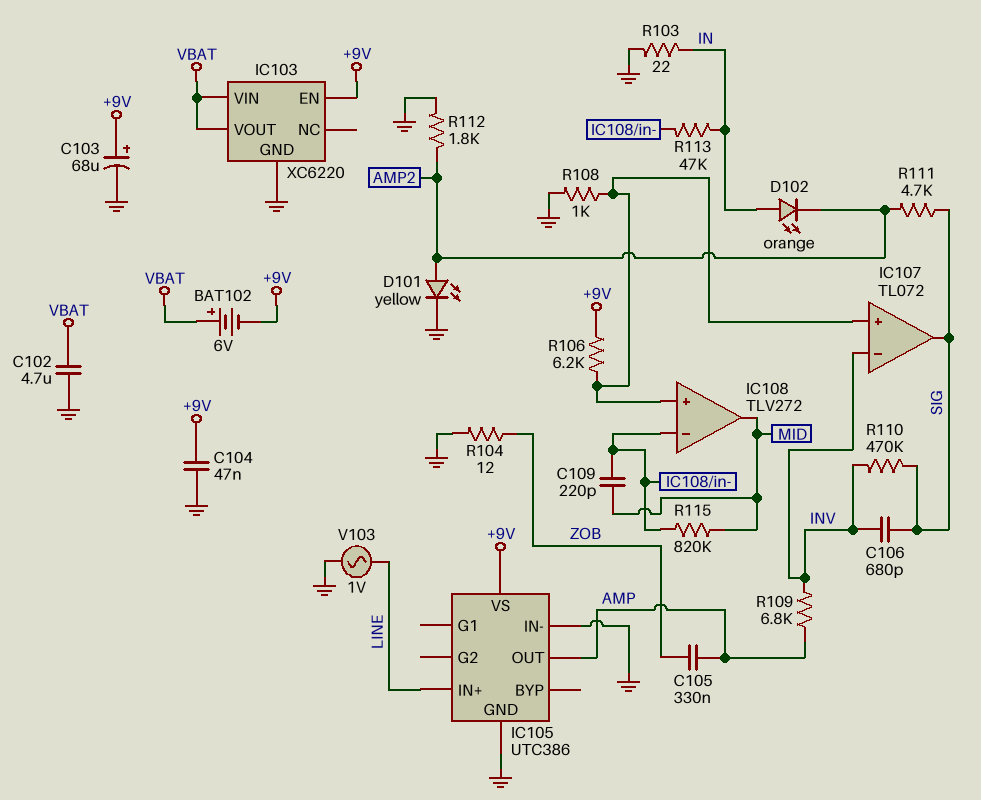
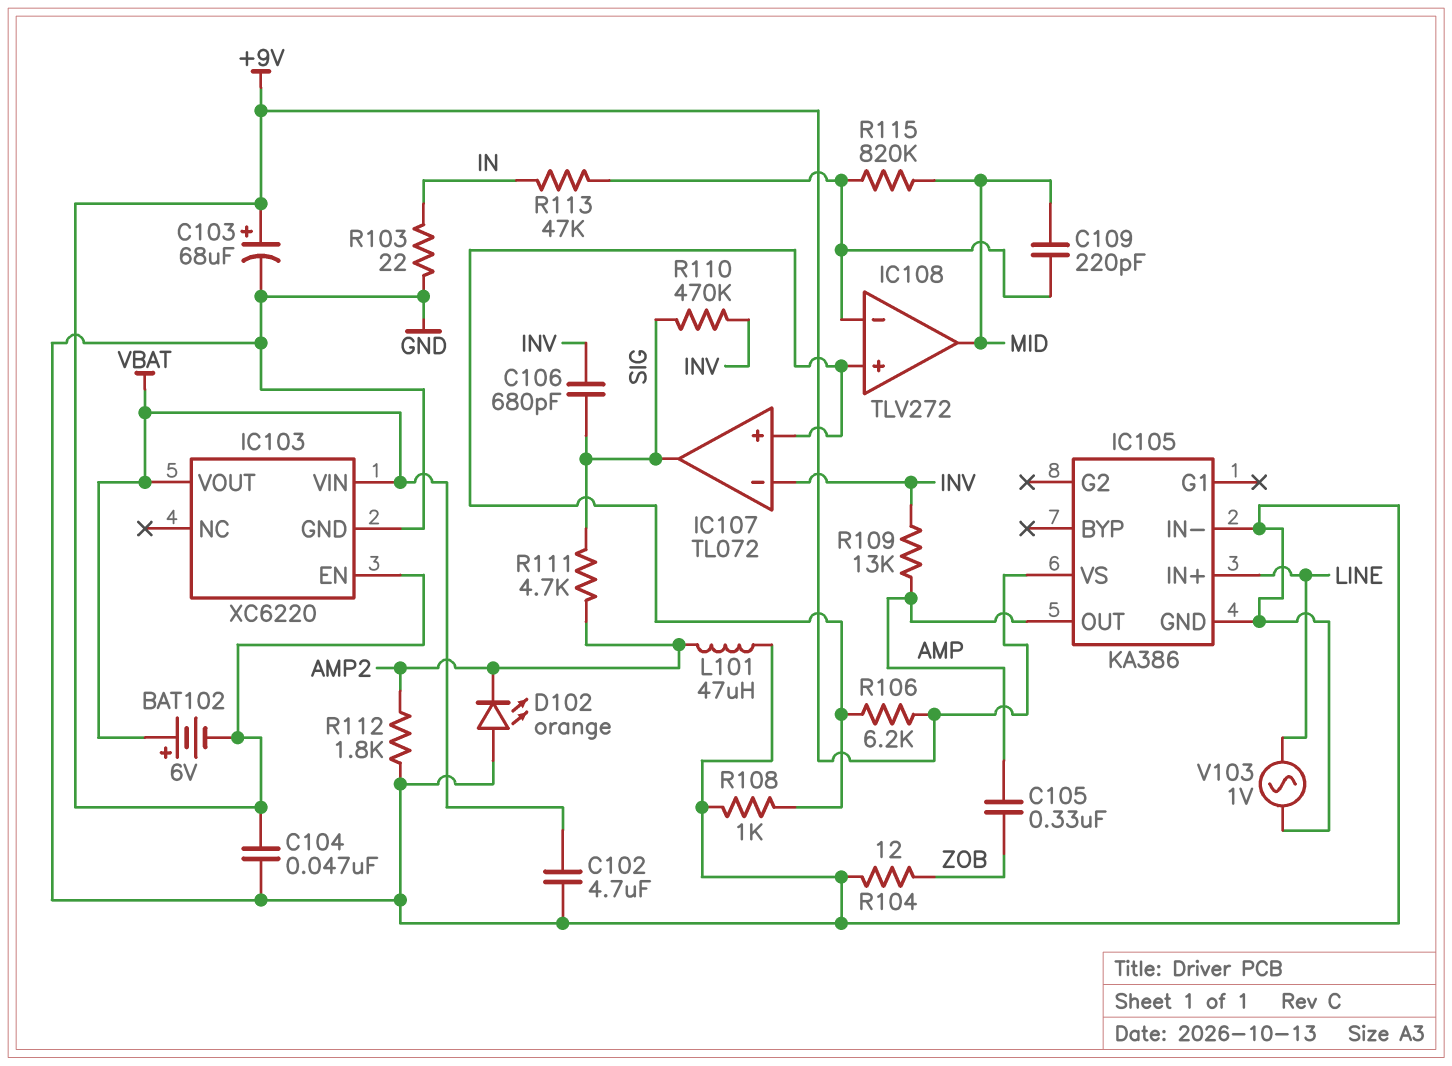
D101: LED yellow (A AMP2, K GND) -> none
D102: LED orange (A IN, K AMP2) -> LED orange (A GND, K AMP2)
IC105: UTC386 -> KA386
L101: none -> 47uH (AMP2, GND)
R109: 6.8k (AMP, INV) -> 13k (AMP, INV)

